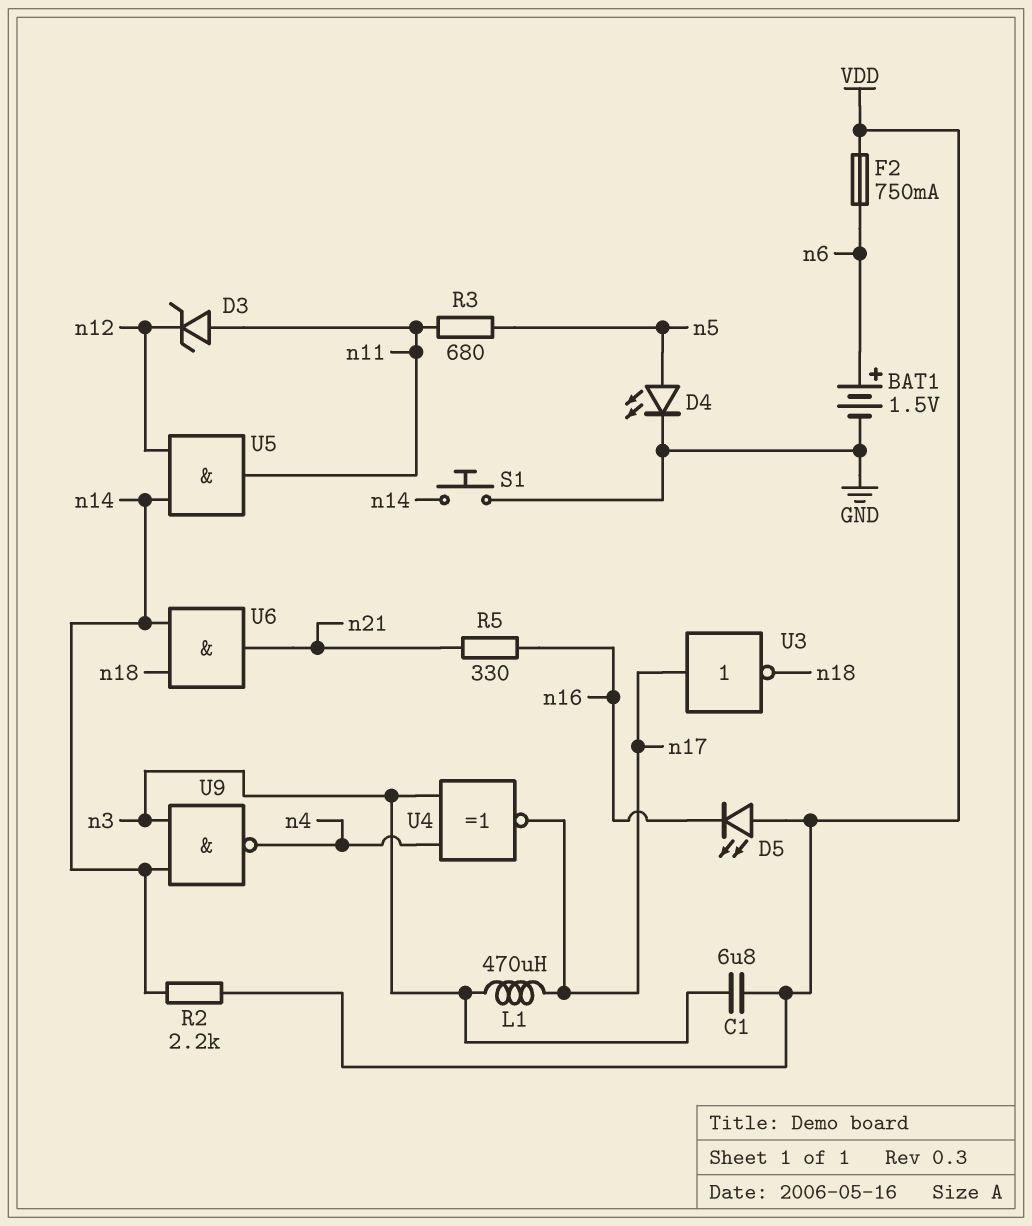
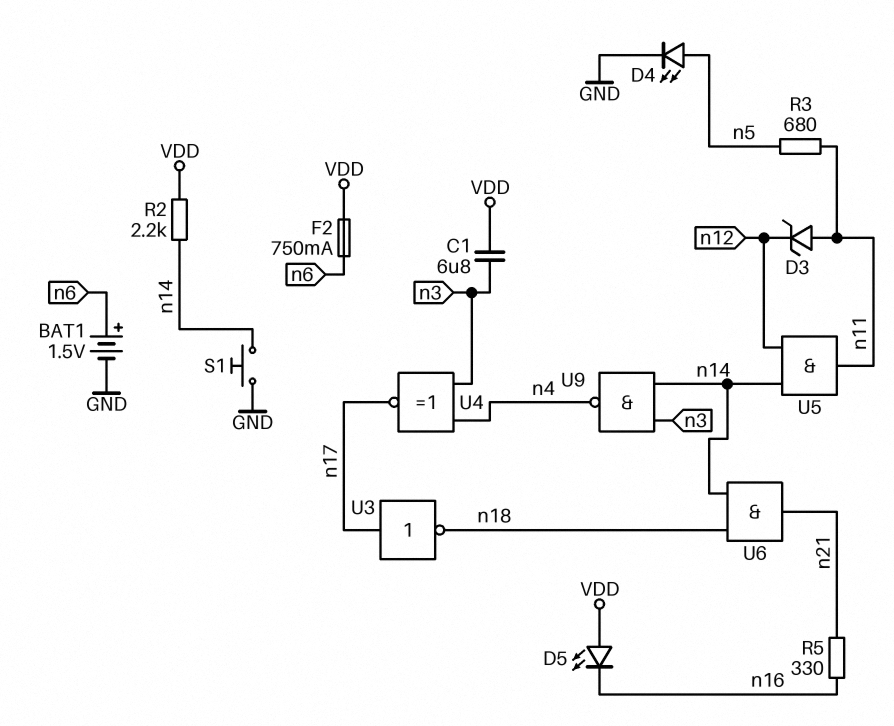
L1: 470uH (n3, n17) -> none

